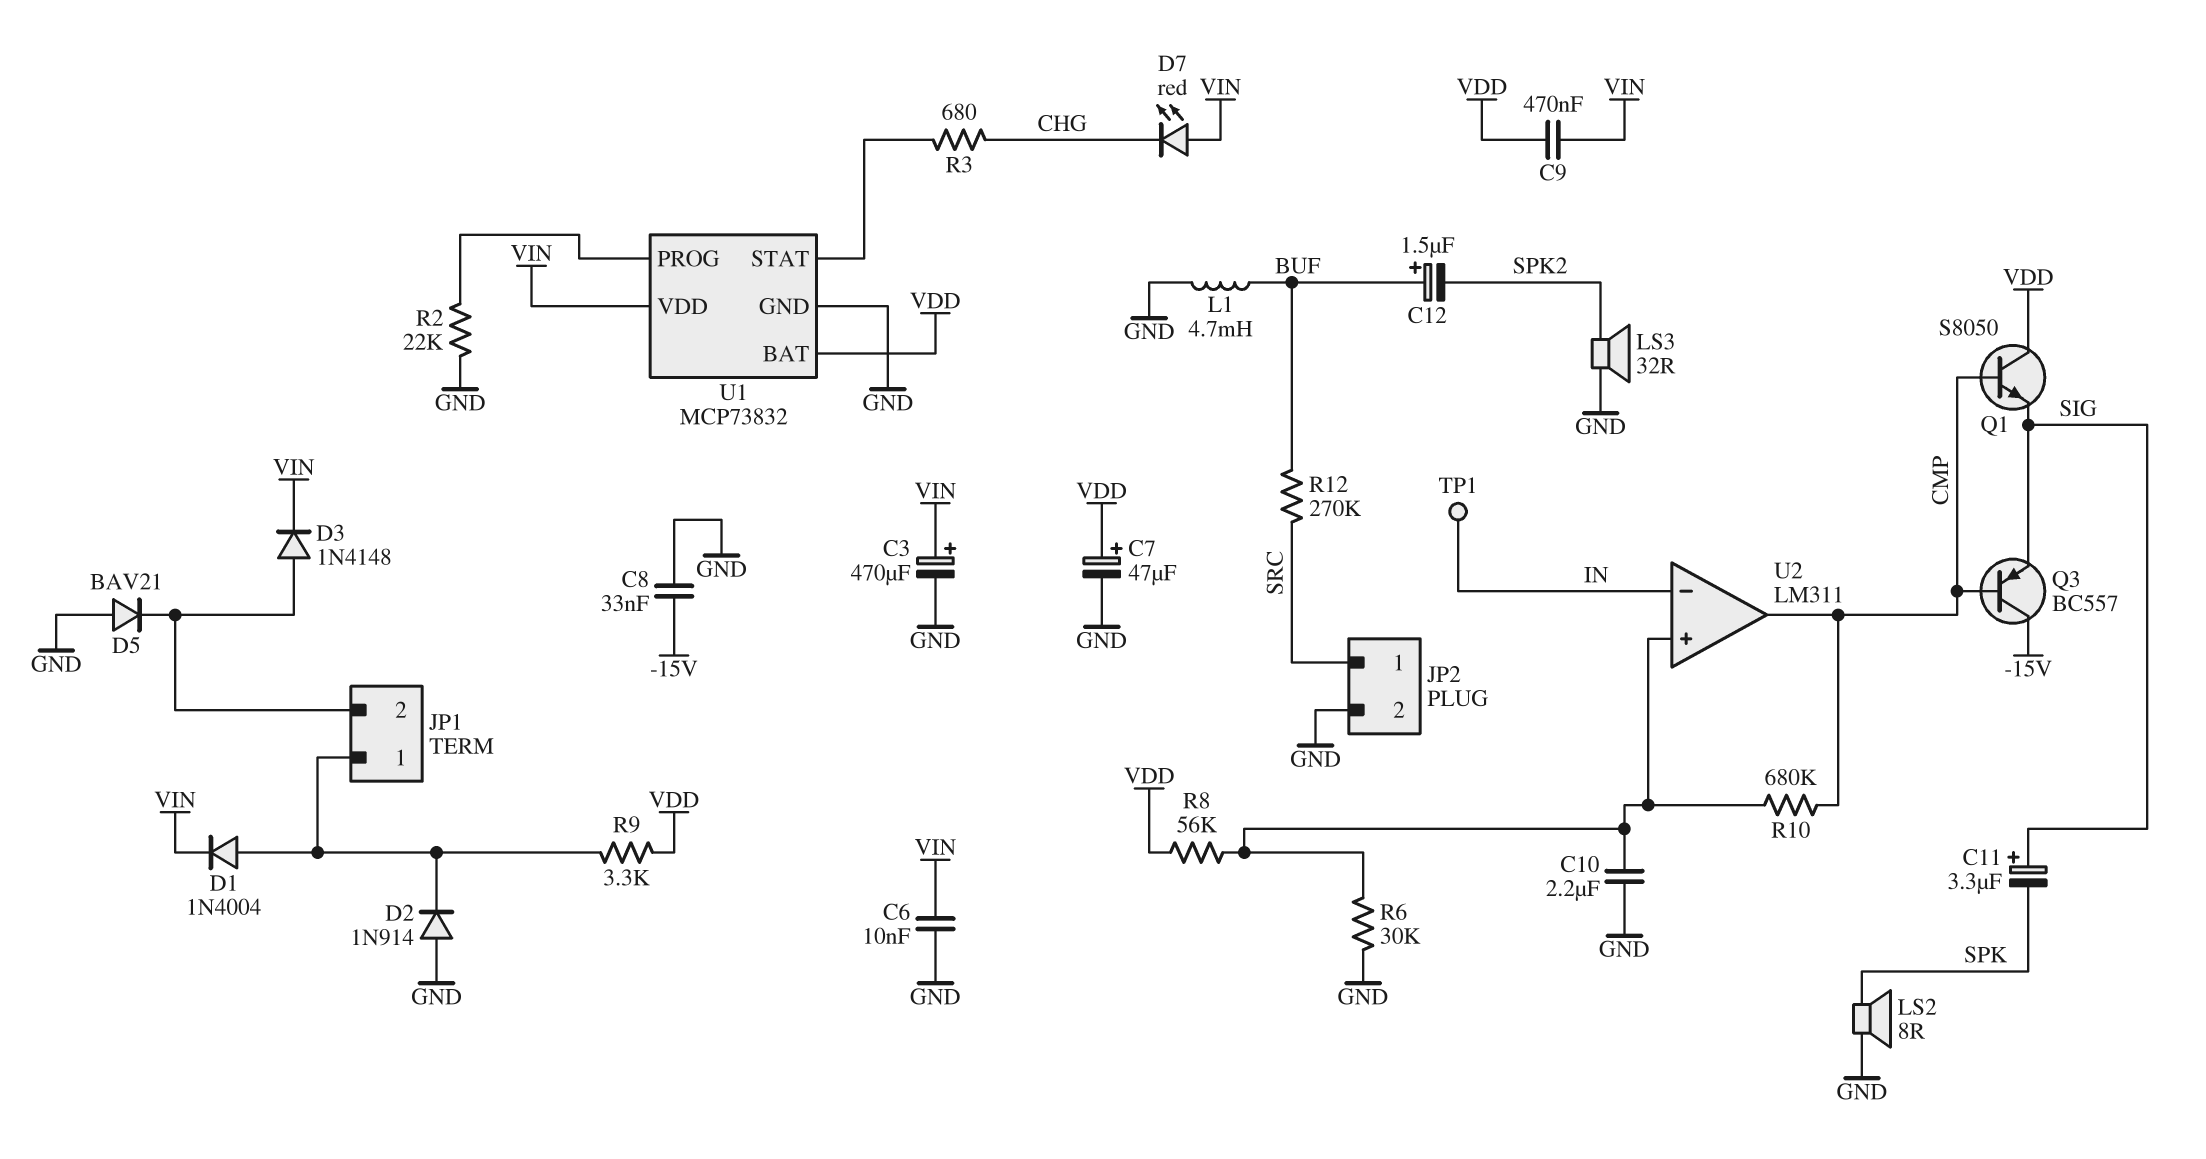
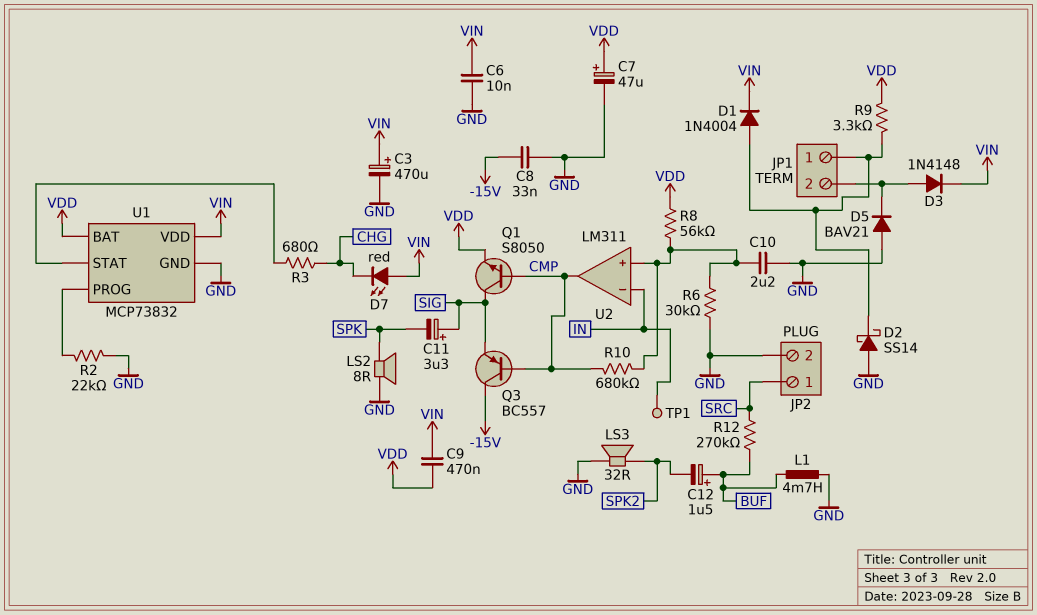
D2: diode 1N914 (A GND, K JP1/1) -> schottky SS14 (A GND, K JP1/1)
Q1: NPN S8050 (B CMP, C VDD, E SIG) -> NPN S8050 (B CMP, C SIG, E VDD)

